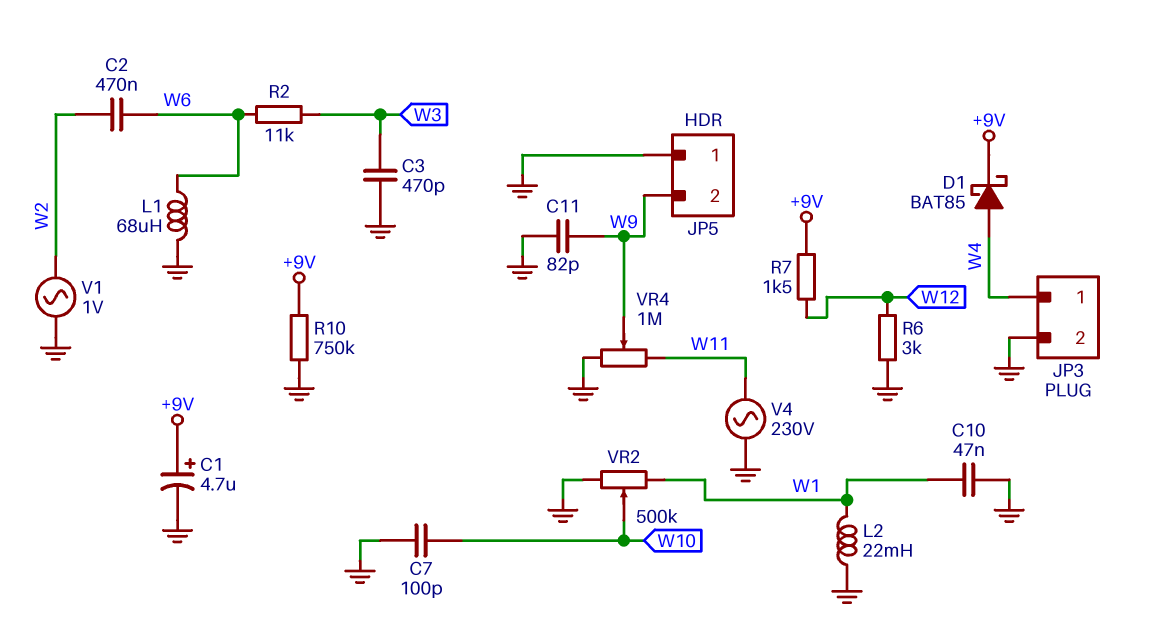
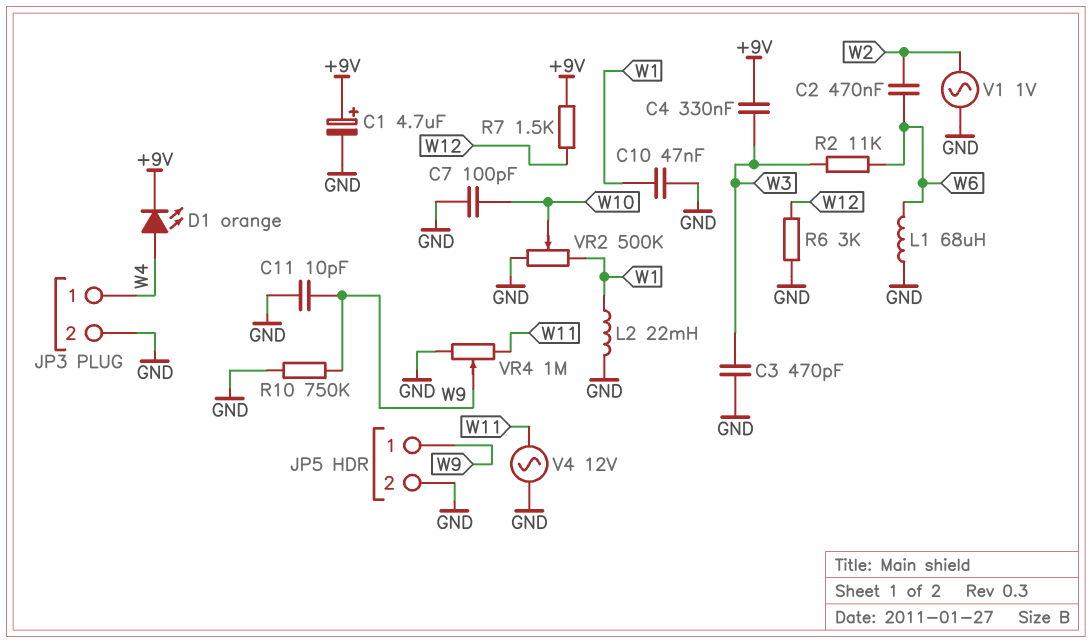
C4: none -> 330nF (+9V, W3)
C11: 82pF (GND, W9) -> 10pF (GND, W9)
D1: schottky BAT85 (A W4, K +9V) -> LED orange (A W4, K +9V)
JP5 pin 1: GND -> W9
JP5 pin 2: W9 -> GND
R10: 750k (+9V, GND) -> 750k (GND, W9)
V4: AC 230V (GND, W11) -> AC 12V (GND, W11)

